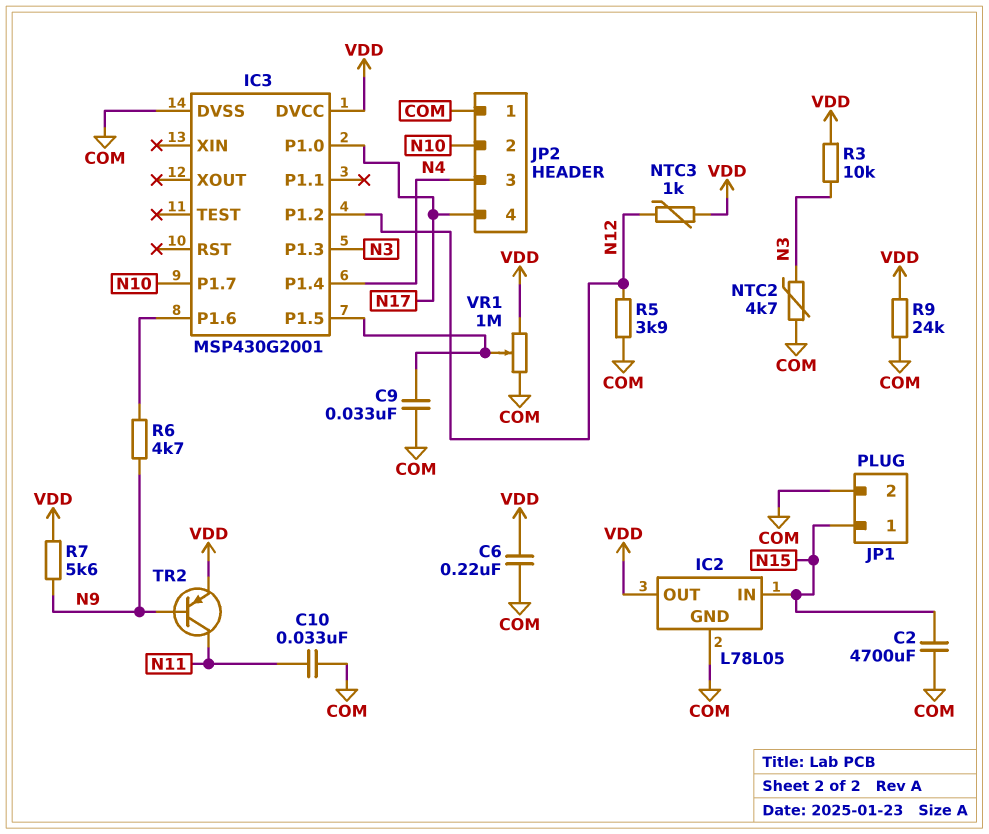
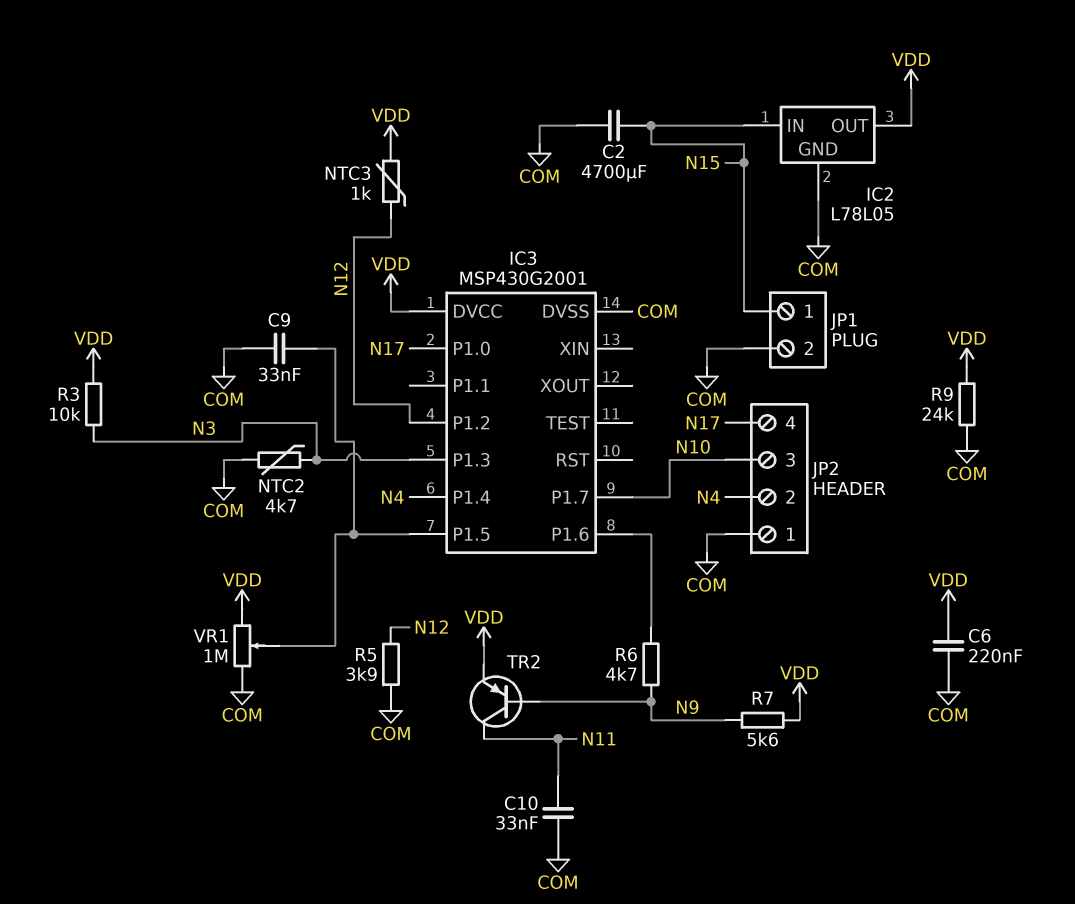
JP2 pin 2: N10 -> N4
JP2 pin 3: N4 -> N10

